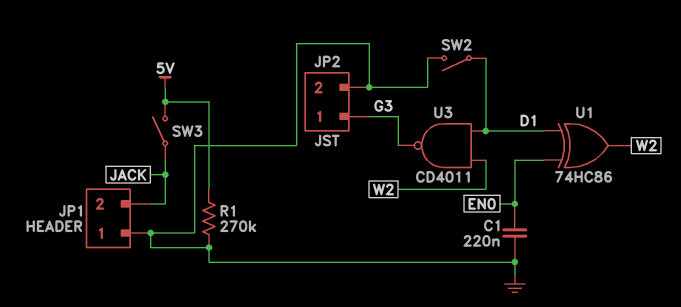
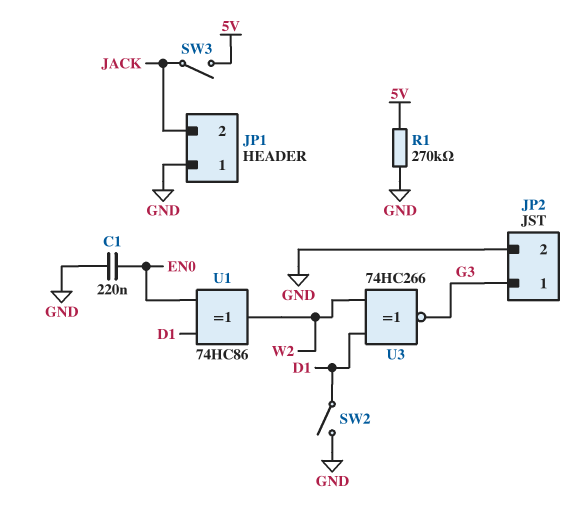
U3: NAND CD4011 (in D1, in W2, out G3) -> XNOR 74HC266 (in D1, in W2, out G3)

